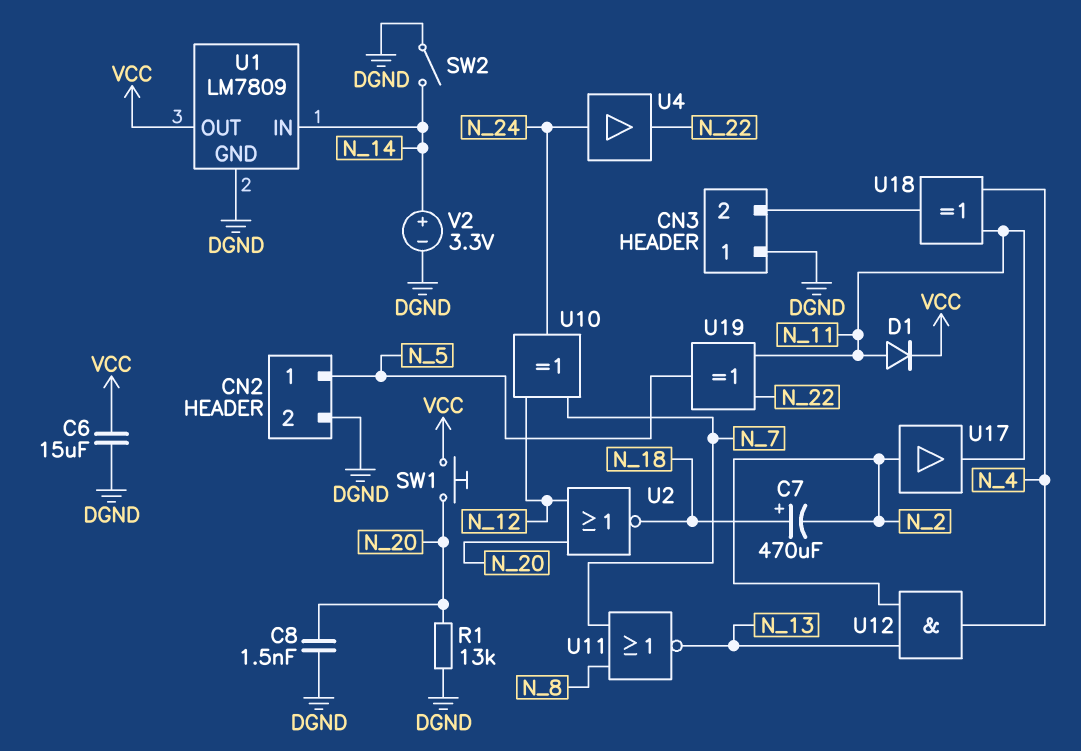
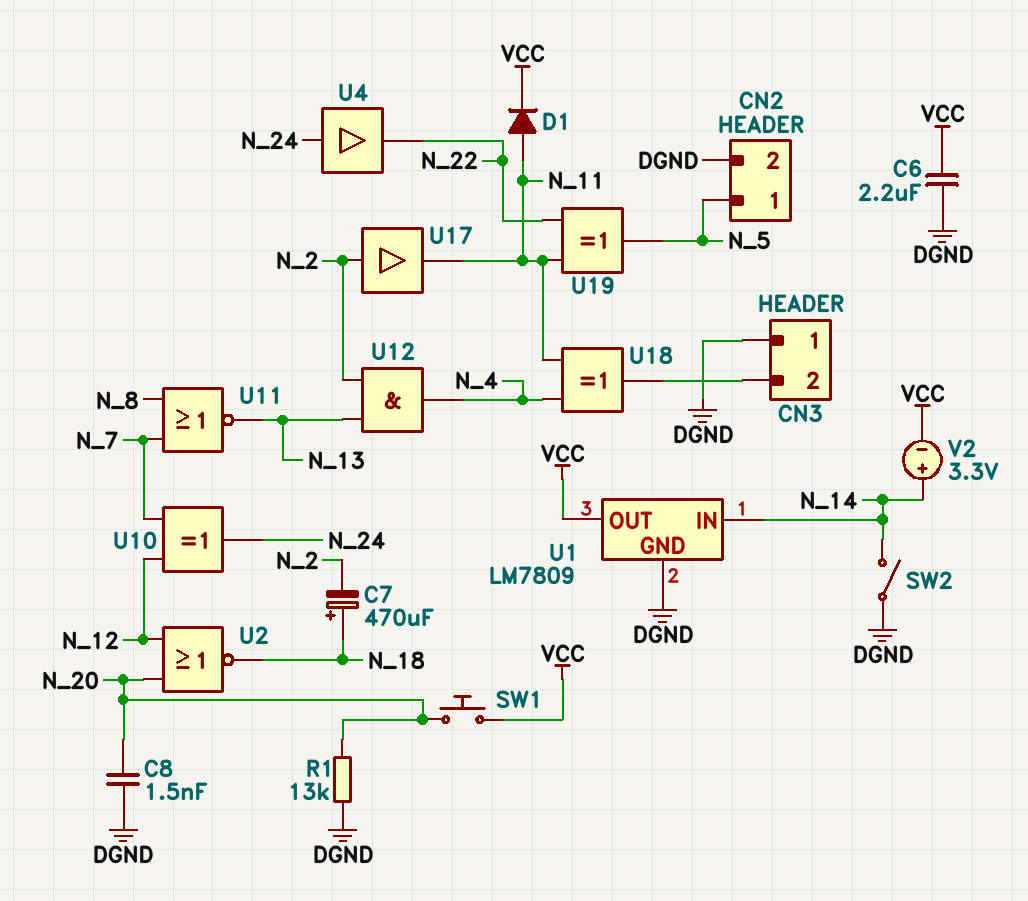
C6: 15uF (DGND, VCC) -> 2.2uF (DGND, VCC)
V2: 3.3V (plus N_14, minus DGND) -> 3.3V (plus N_14, minus VCC)

